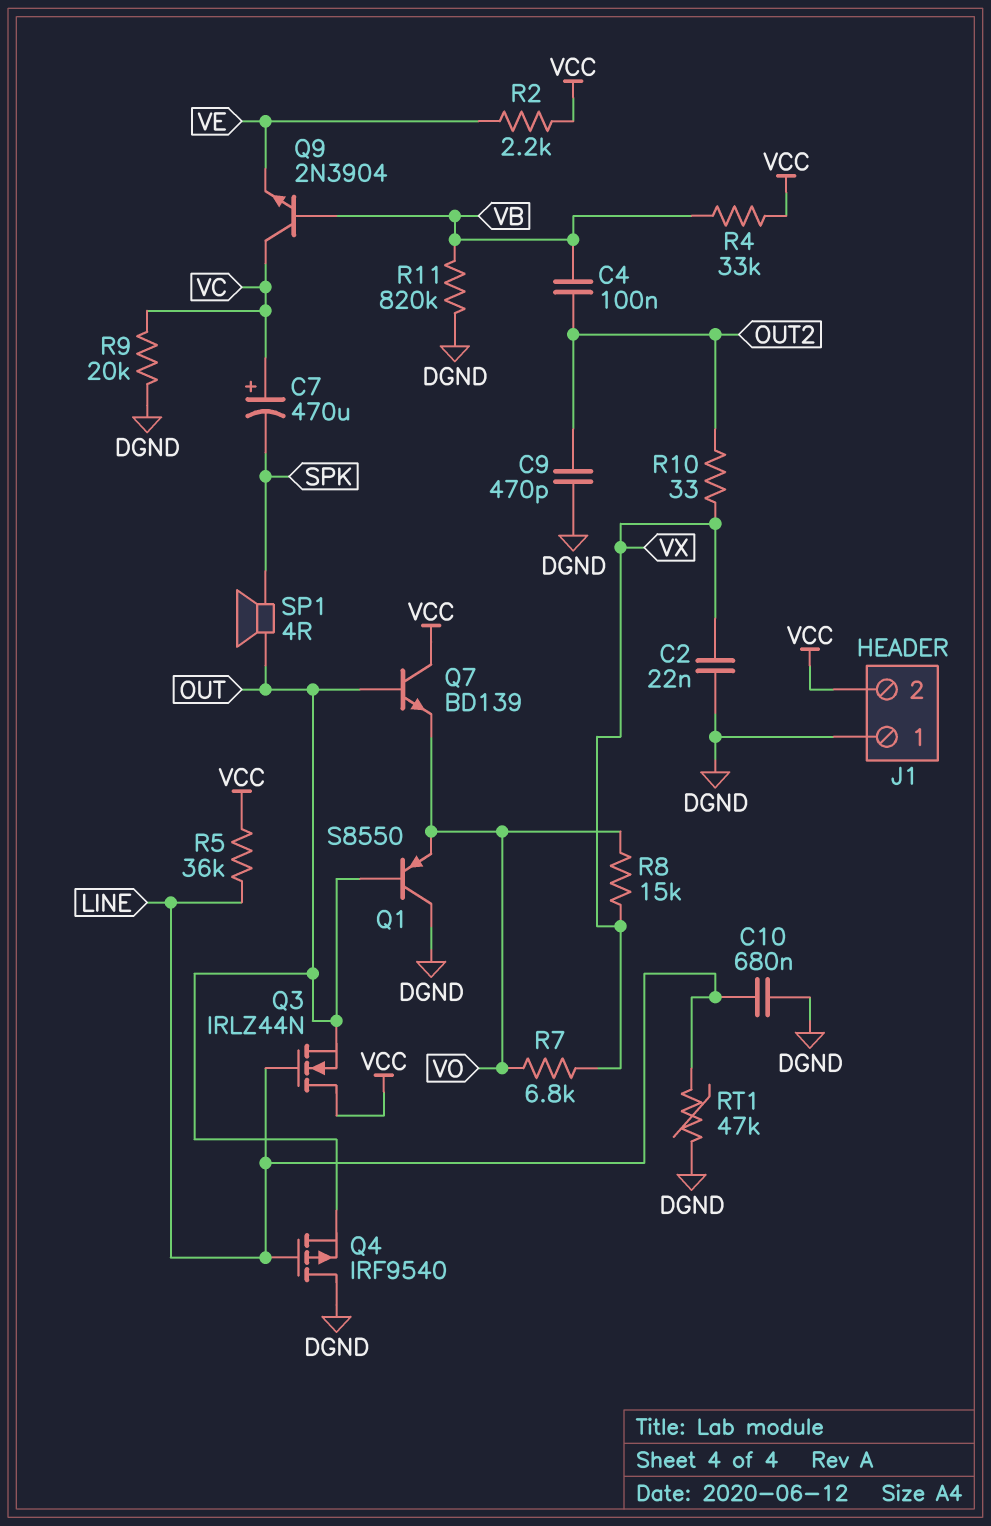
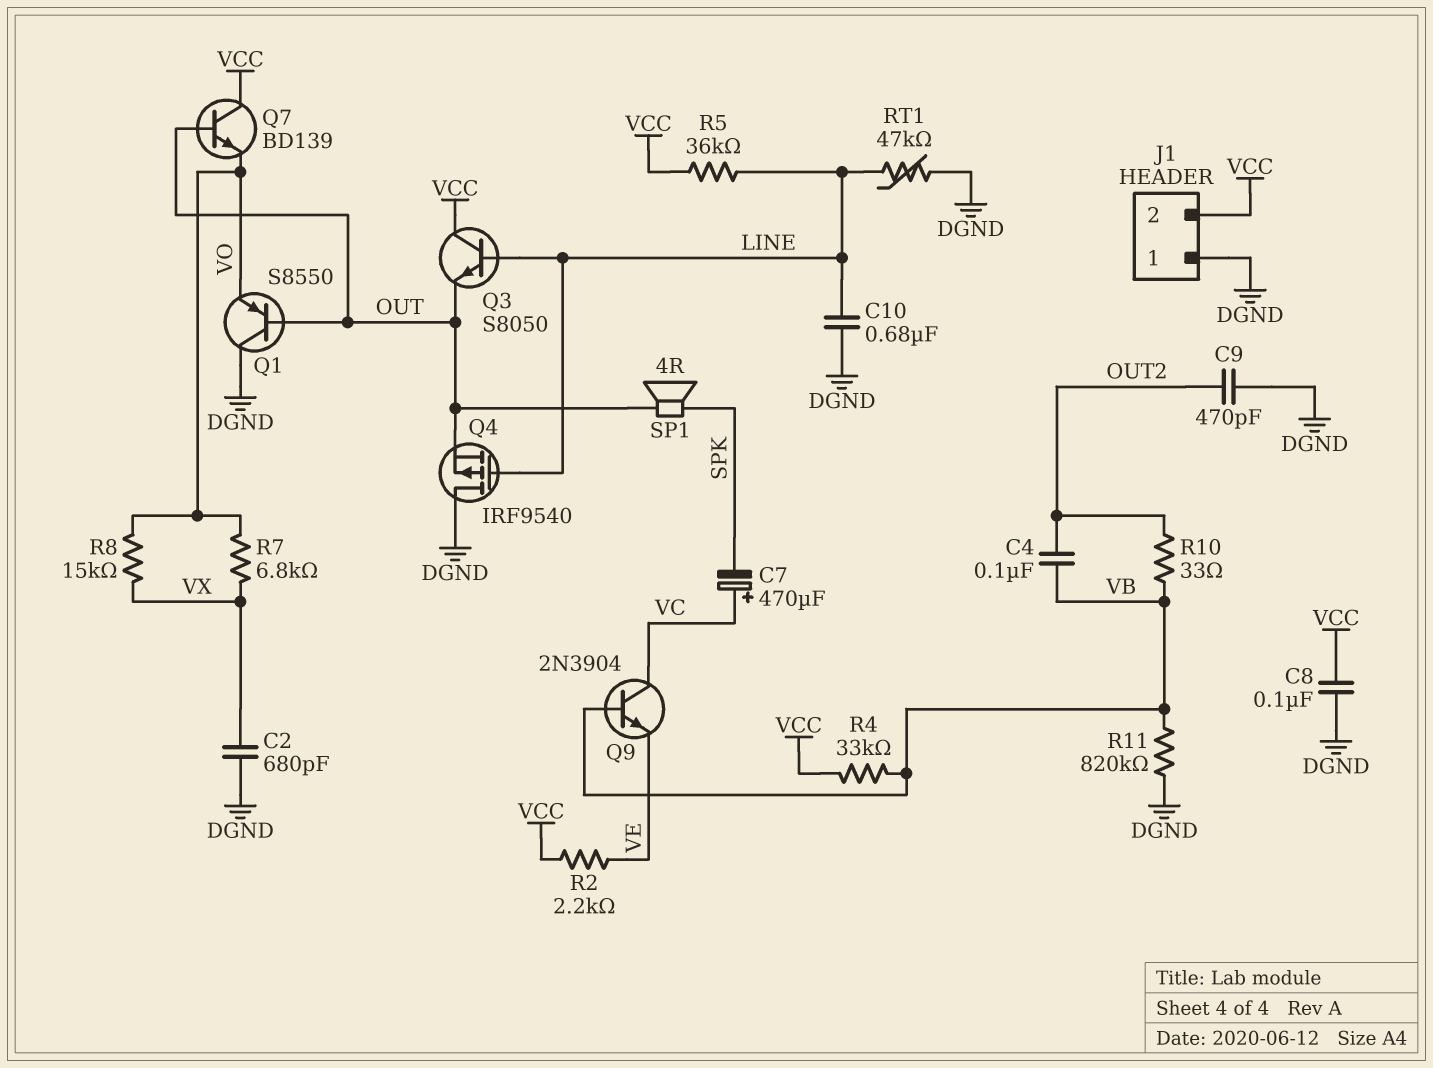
C2: 22nF (DGND, VX) -> 680pF (DGND, VX)
C8: none -> 100nF (DGND, VCC)
Q3: NMOS IRLZ44N (G LINE, D VCC, S OUT) -> NPN S8050 (B LINE, C VCC, E OUT)
R9: 20k (DGND, VC) -> none
R10: 33 (OUT2, VX) -> 33 (OUT2, VB)

